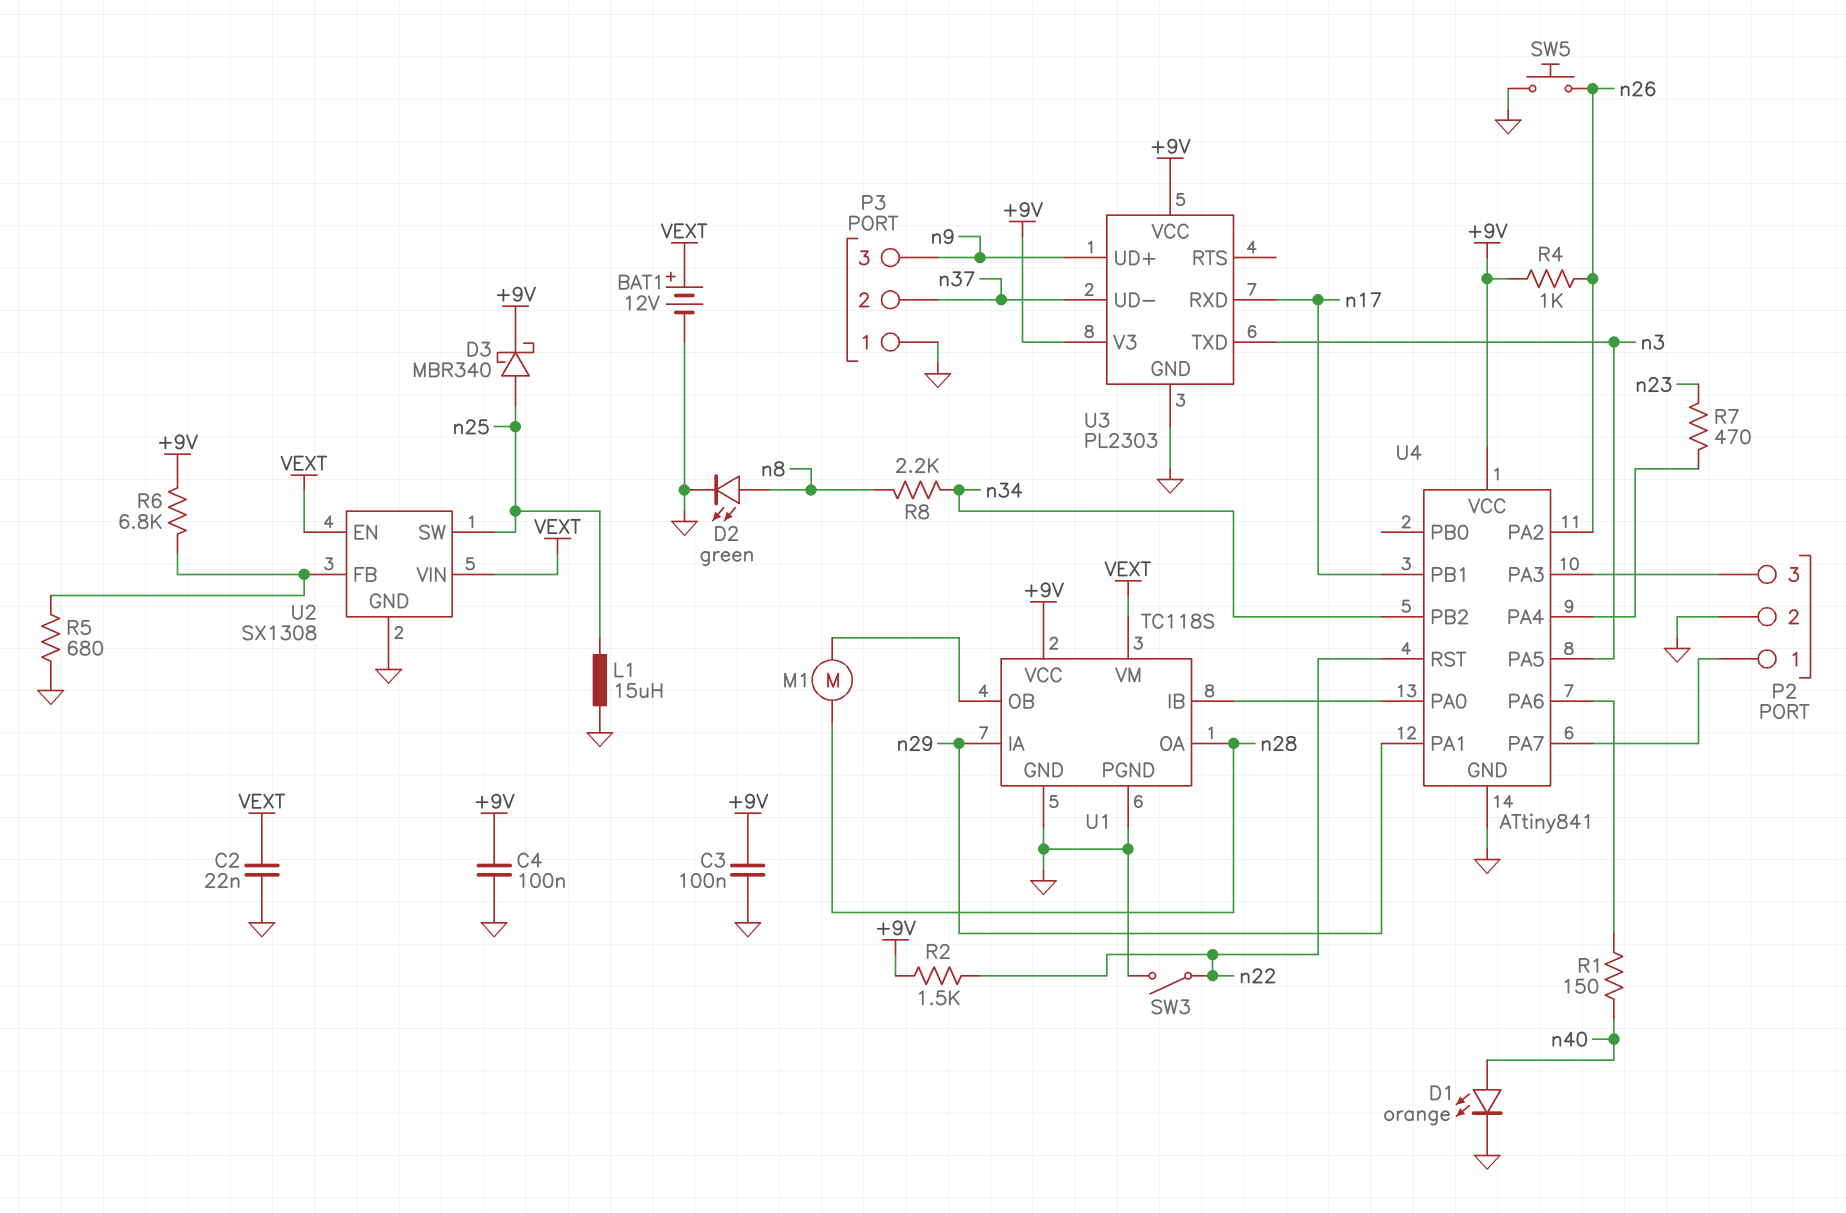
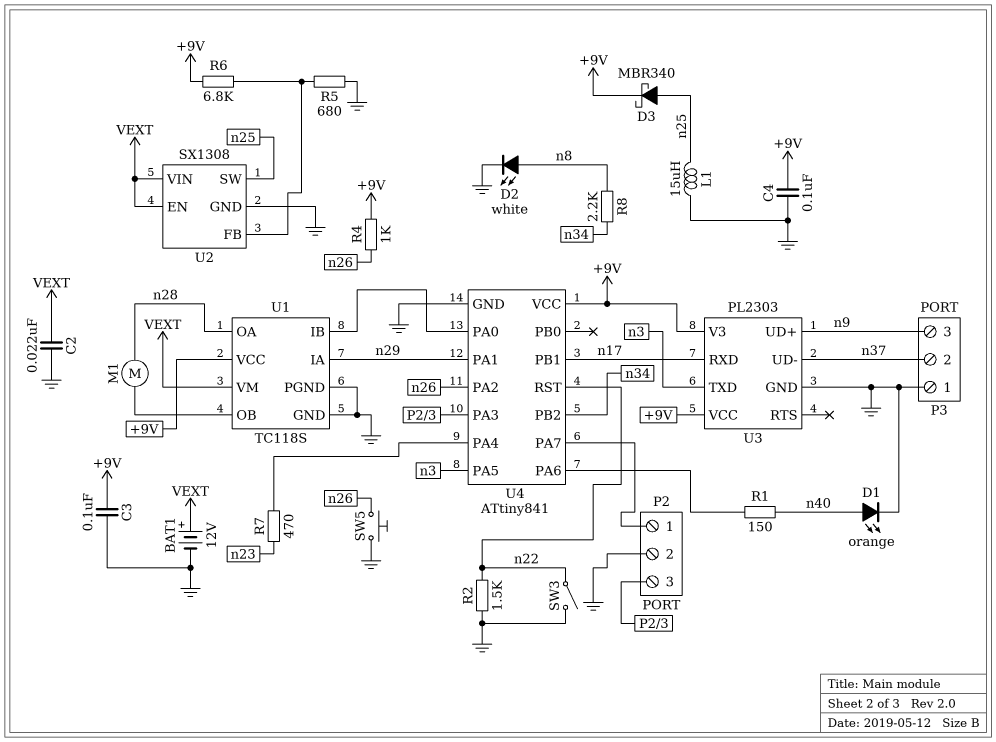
D2: LED green (A n8, K GND) -> LED white (A n8, K GND)
R2: 1.5k (+9V, n22) -> 1.5k (GND, n22)

